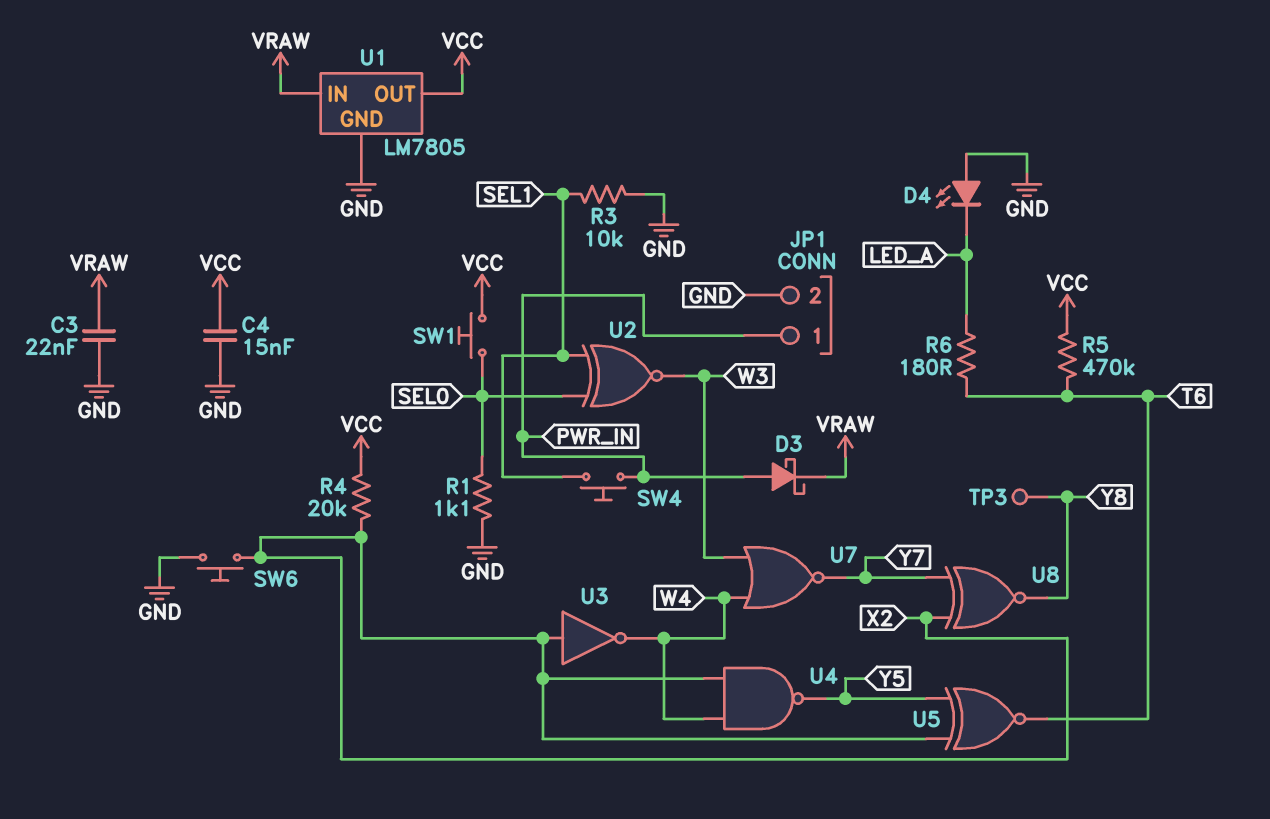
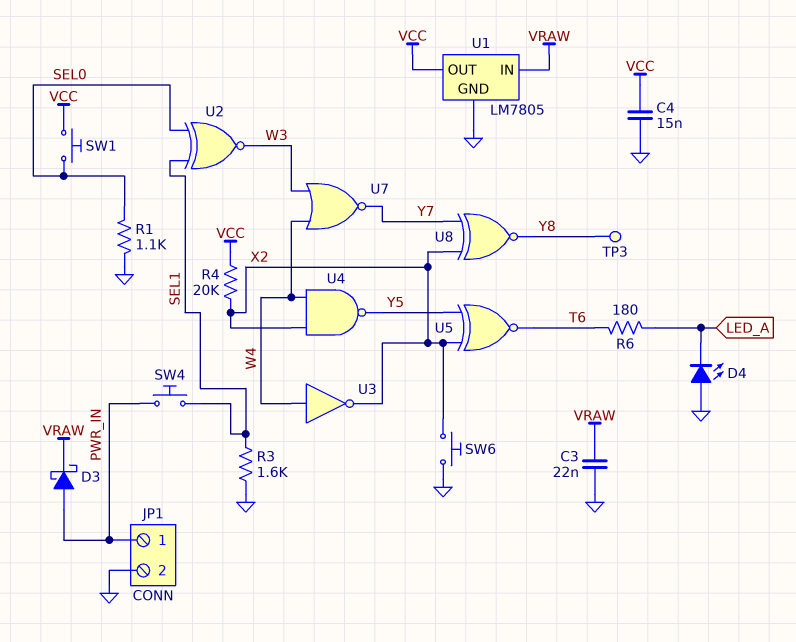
R3: 10k (GND, SEL1) -> 1.6k (GND, SEL1)
R5: 470k (T6, VCC) -> none
U3: NOT (in X2, out W4) -> NOT (in W4, out X2)

